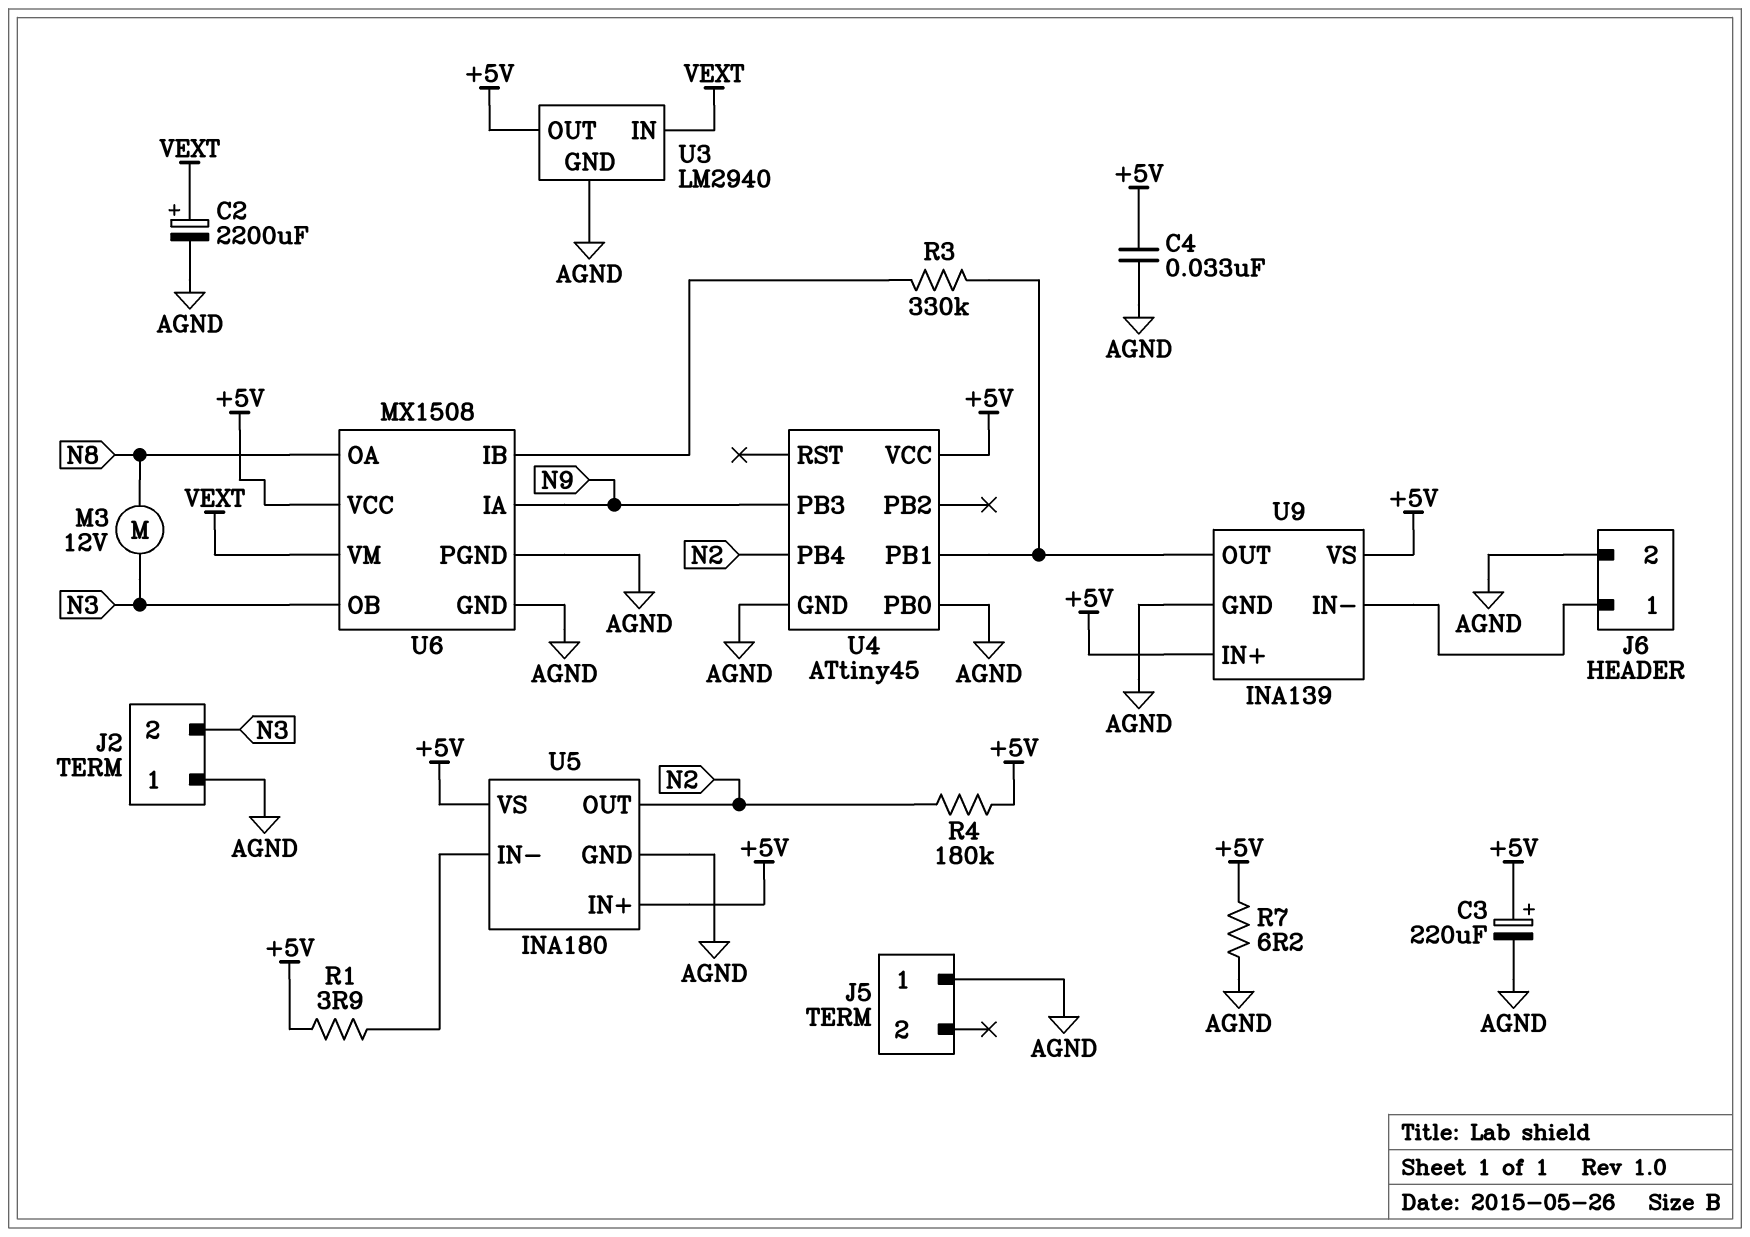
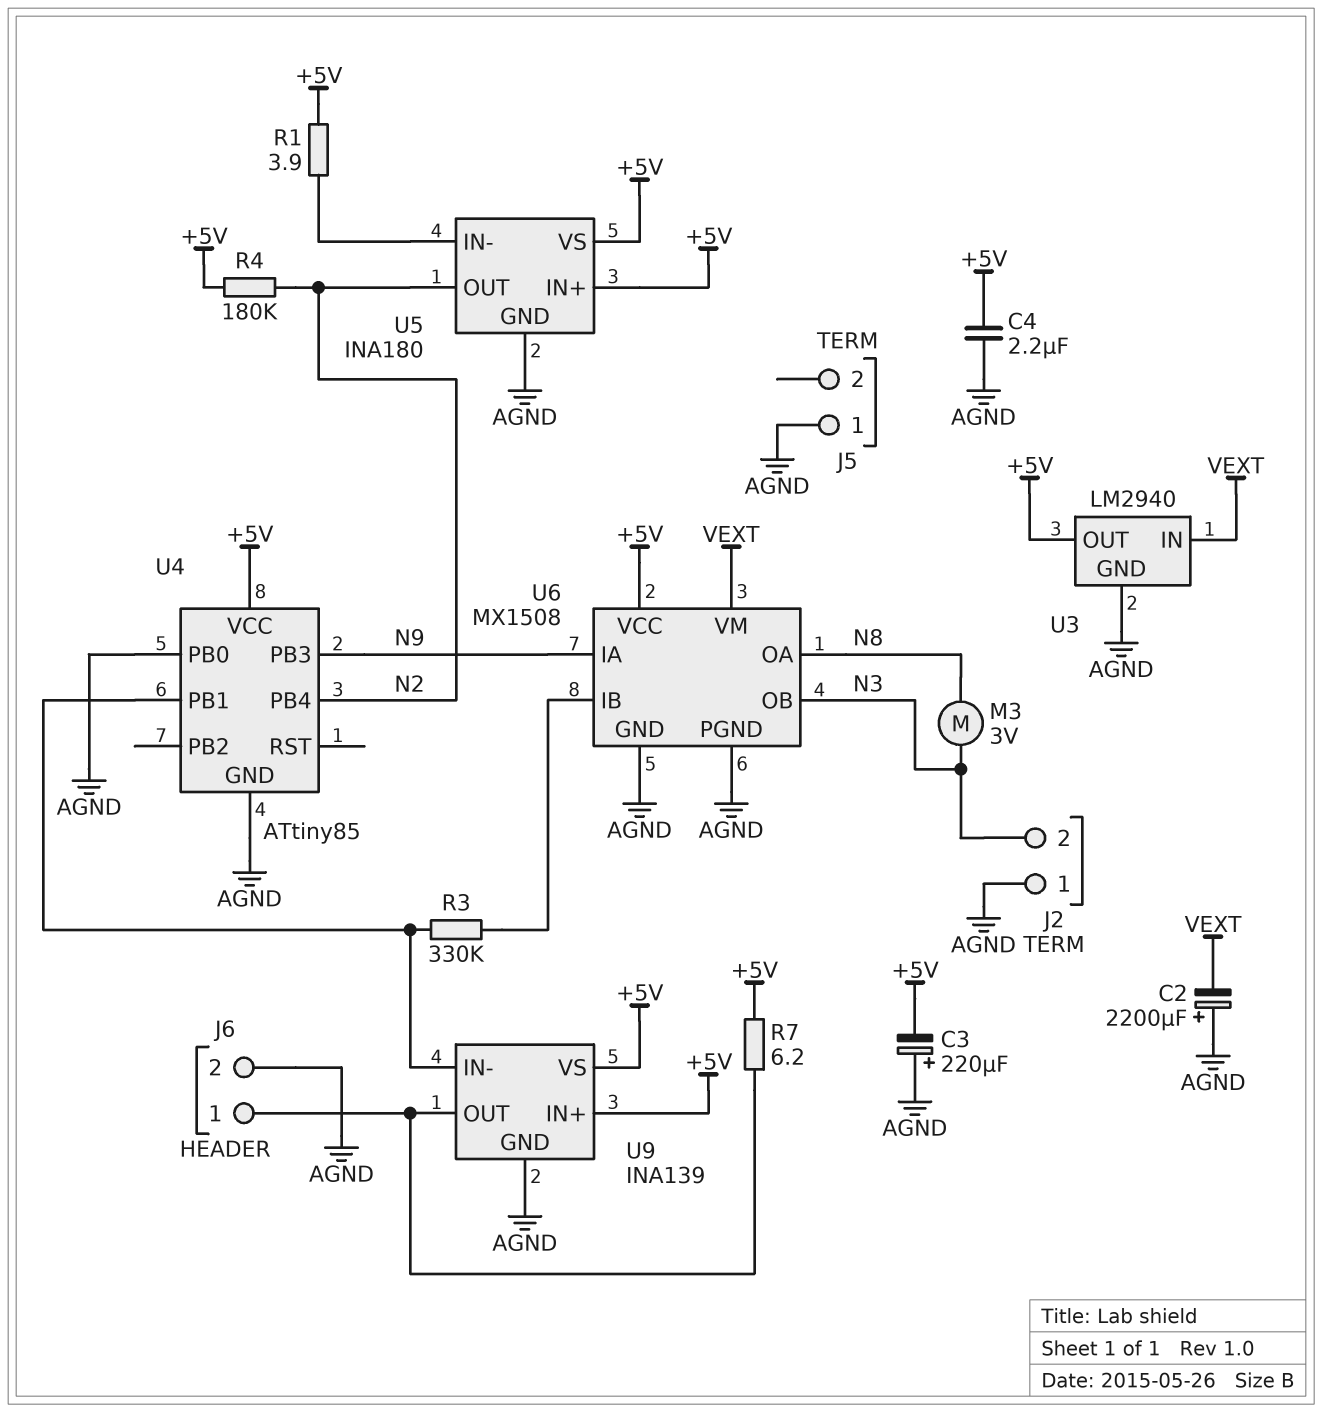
C2: 2200uF (plus VEXT, minus AGND) -> 2200uF (plus AGND, minus VEXT)
C3: 220uF (plus +5V, minus AGND) -> 220uF (plus AGND, minus +5V)
C4: 33nF (+5V, AGND) -> 2.2uF (+5V, AGND)
M3: motor 12V (N3, N8) -> motor 3V (N3, N8)
R7: 6.2 (+5V, AGND) -> 6.2 (+5V, J6/1)
U4: ATtiny45 -> ATtiny85
U9 pin IN-: J6/1 -> U4/PB1
U9 pin OUT: U4/PB1 -> J6/1

